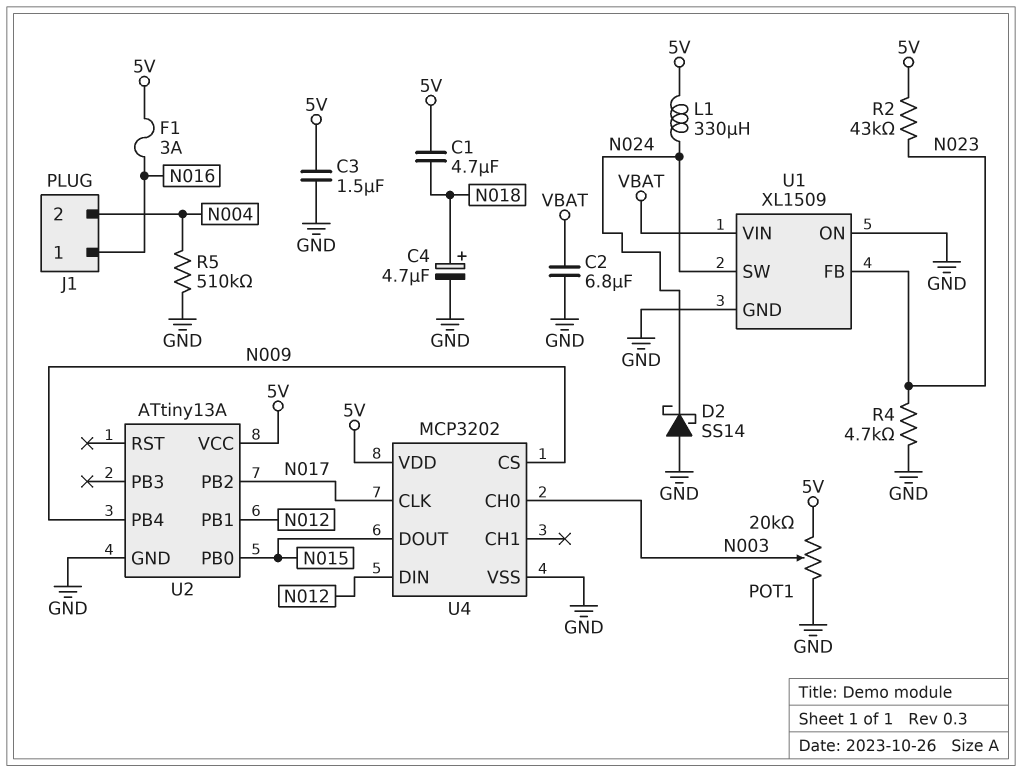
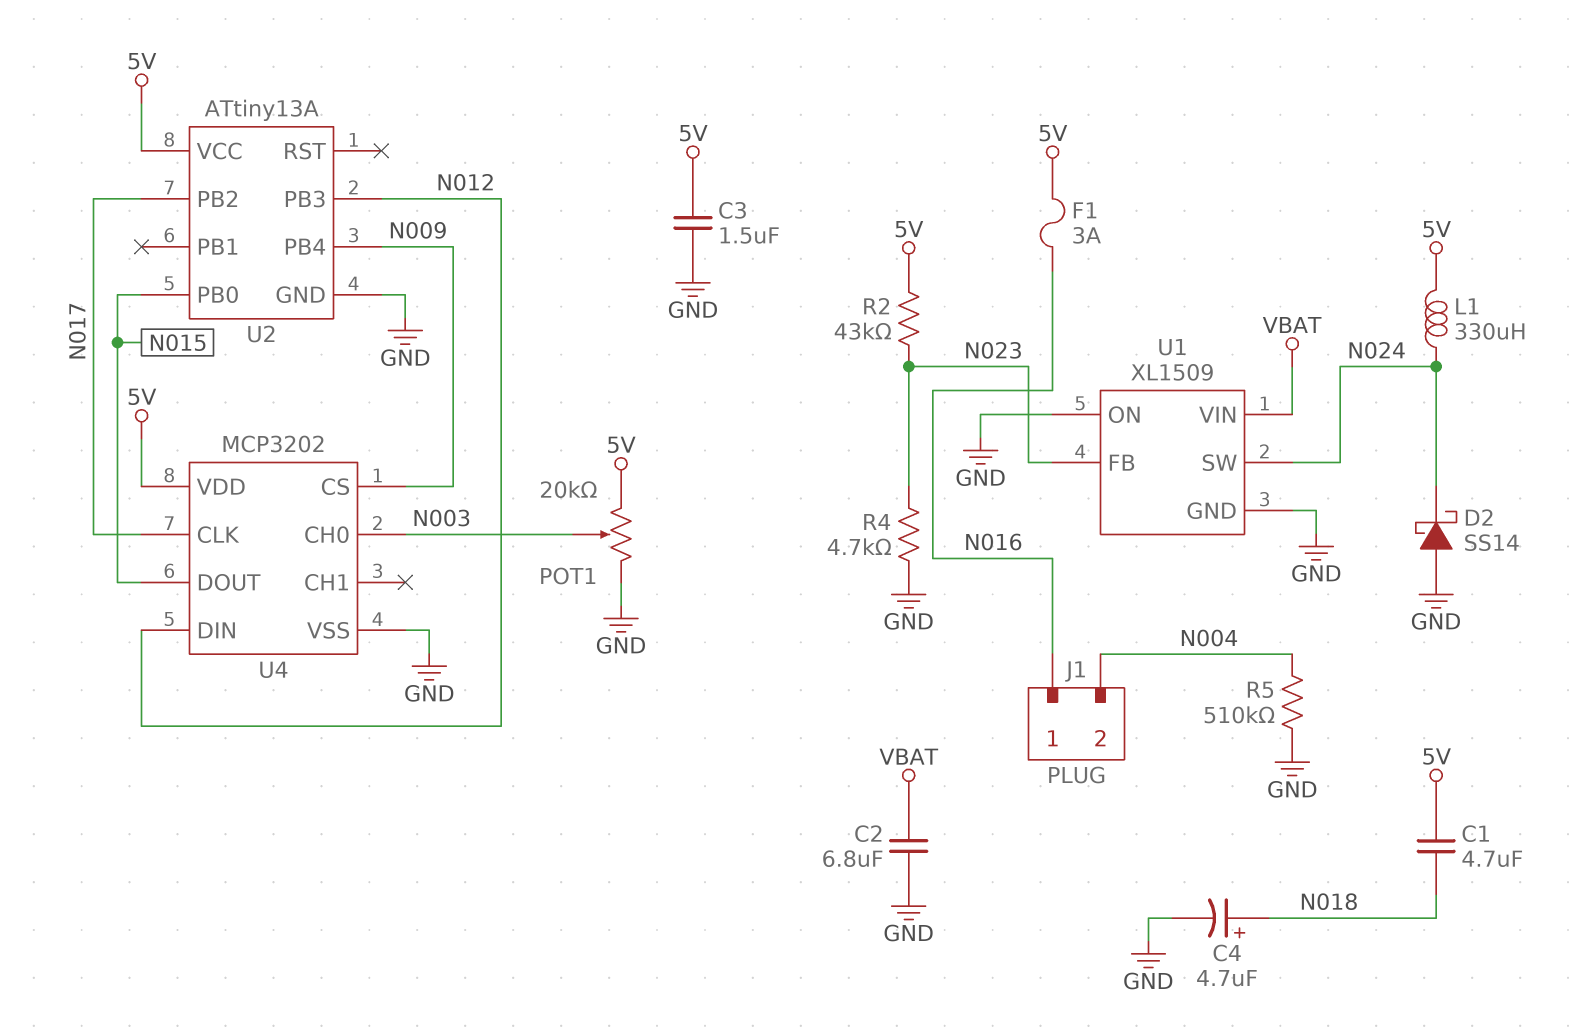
U2 pin PB1: N012 -> none
U2 pin PB3: none -> N012

